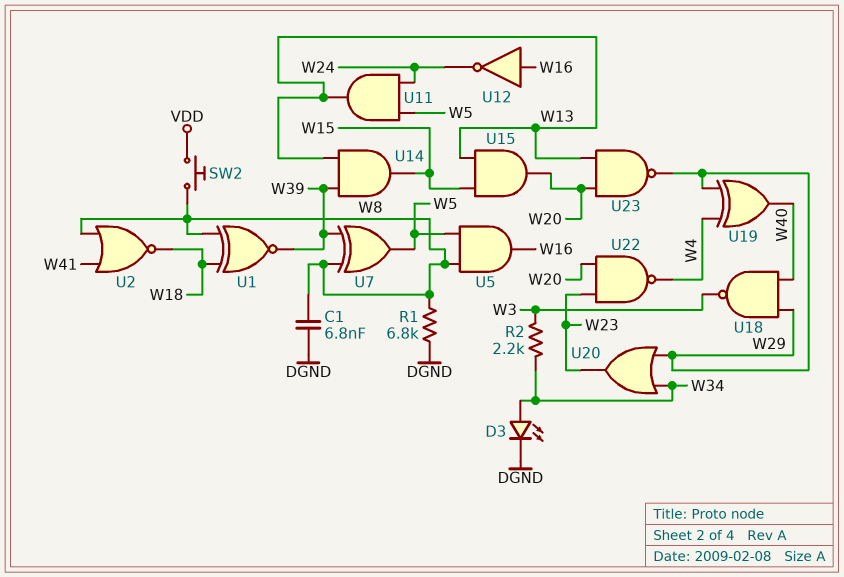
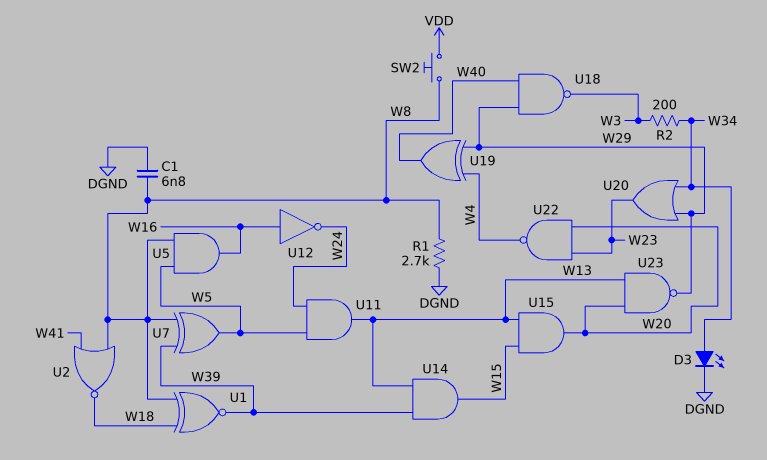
R1: 6.8k (DGND, W8) -> 2.7k (DGND, W8)
R2: 2.2k (W3, W34) -> 200 (W3, W34)

